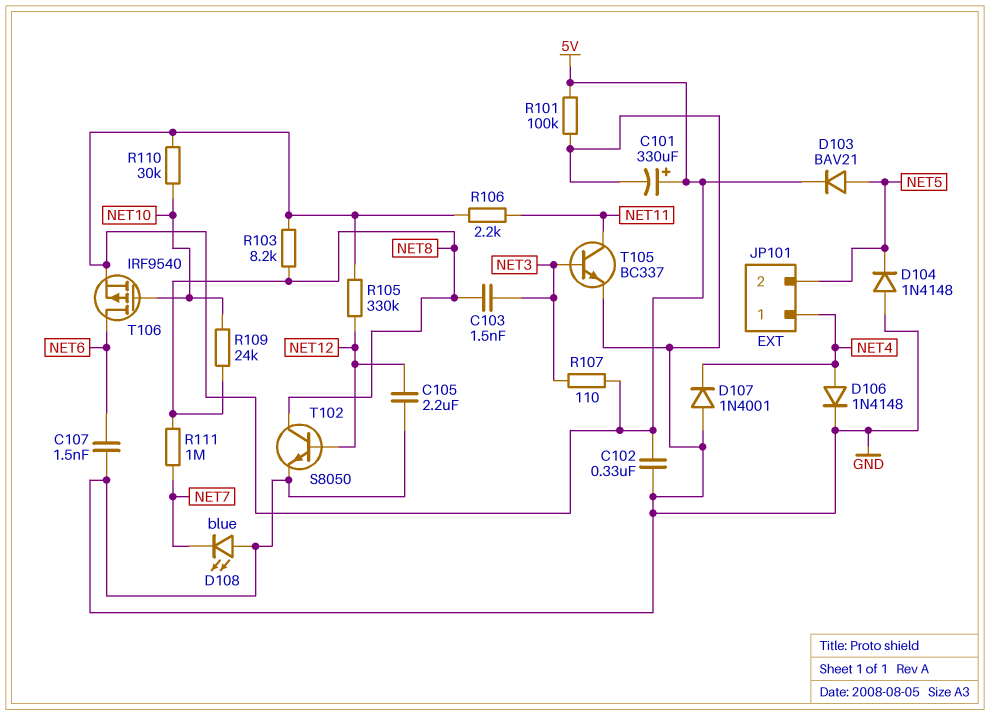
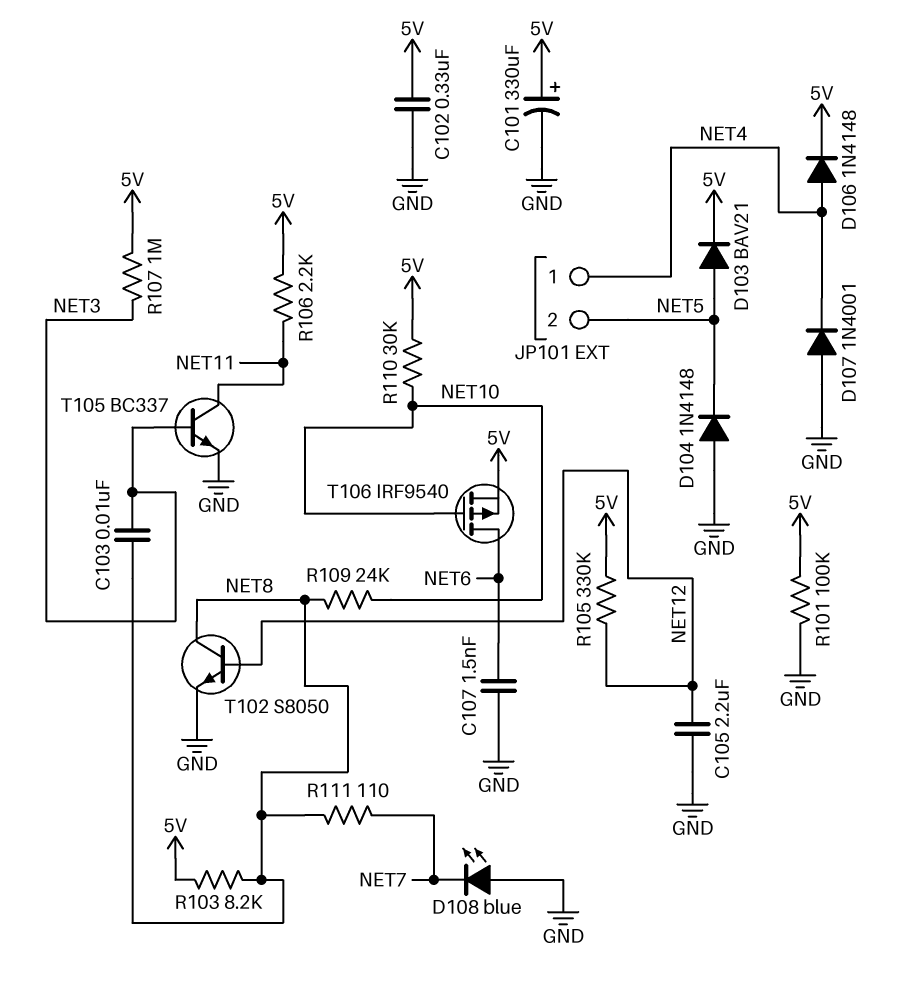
C103: 1.5nF (NET3, NET8) -> 10nF (NET3, NET8)
D106: diode 1N4148 (A NET4, K GND) -> diode 1N4148 (A NET4, K 5V)
R107: 110 (5V, NET3) -> 1M (5V, NET3)
R111: 1M (NET7, NET8) -> 110 (NET7, NET8)

